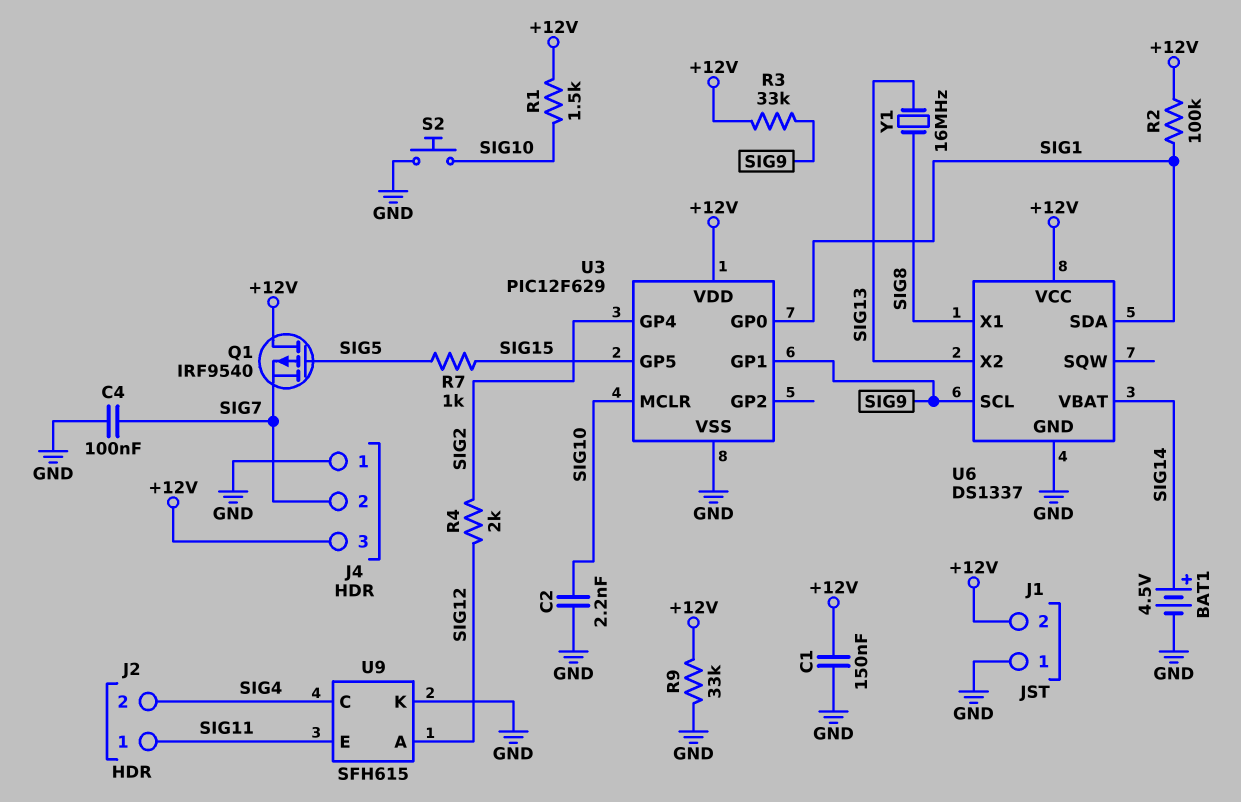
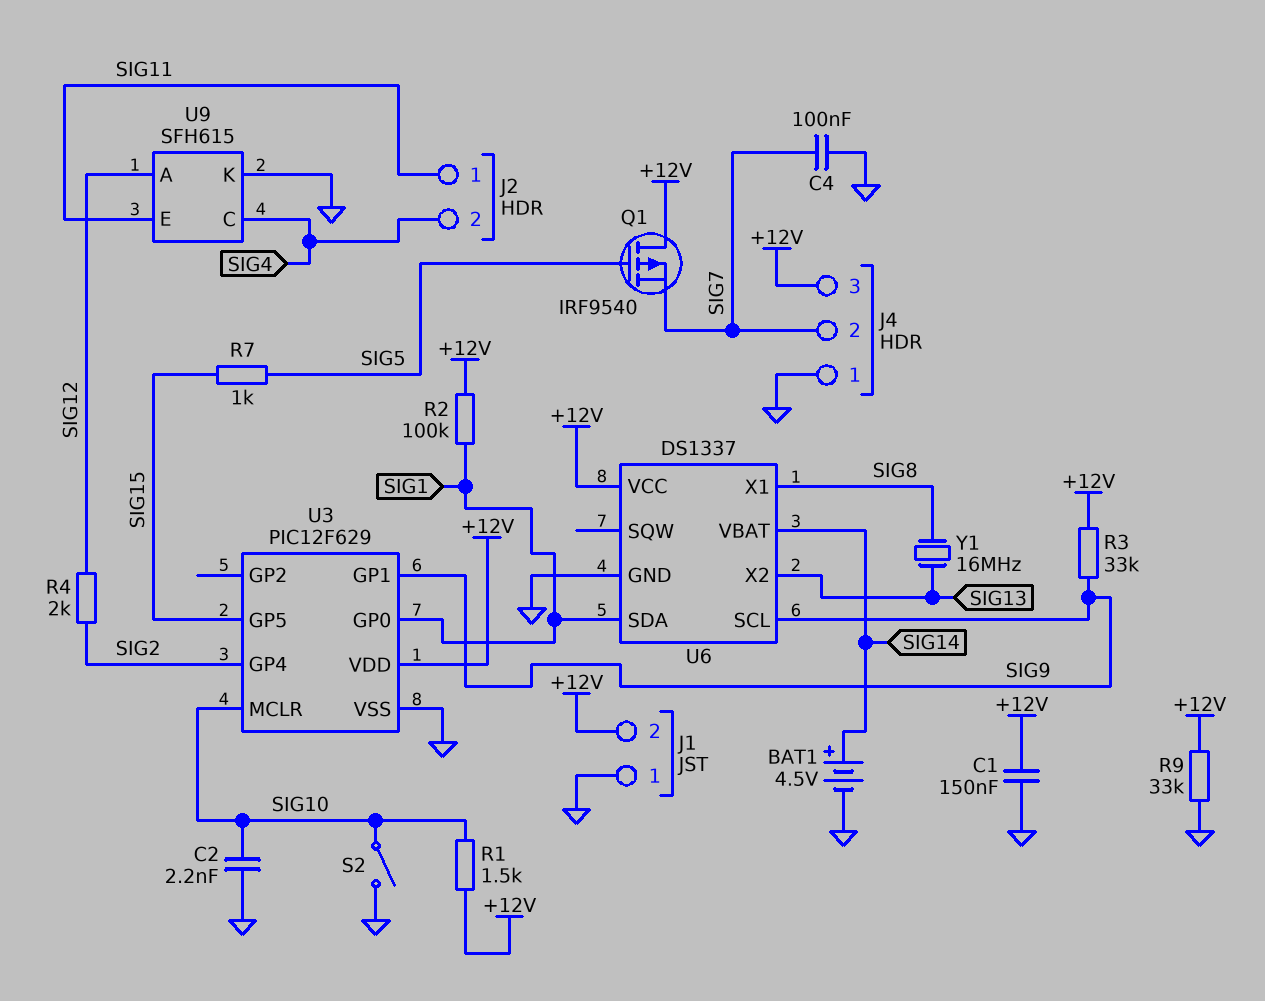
S2: button (GND, SIG10) -> switch (GND, SIG10)

